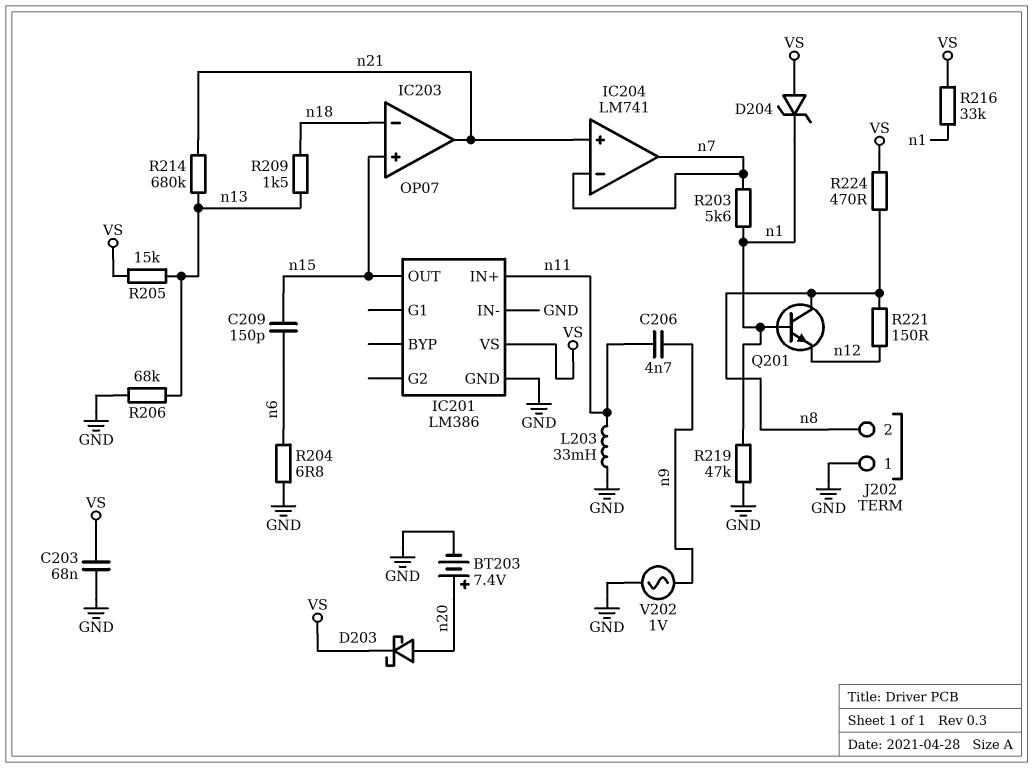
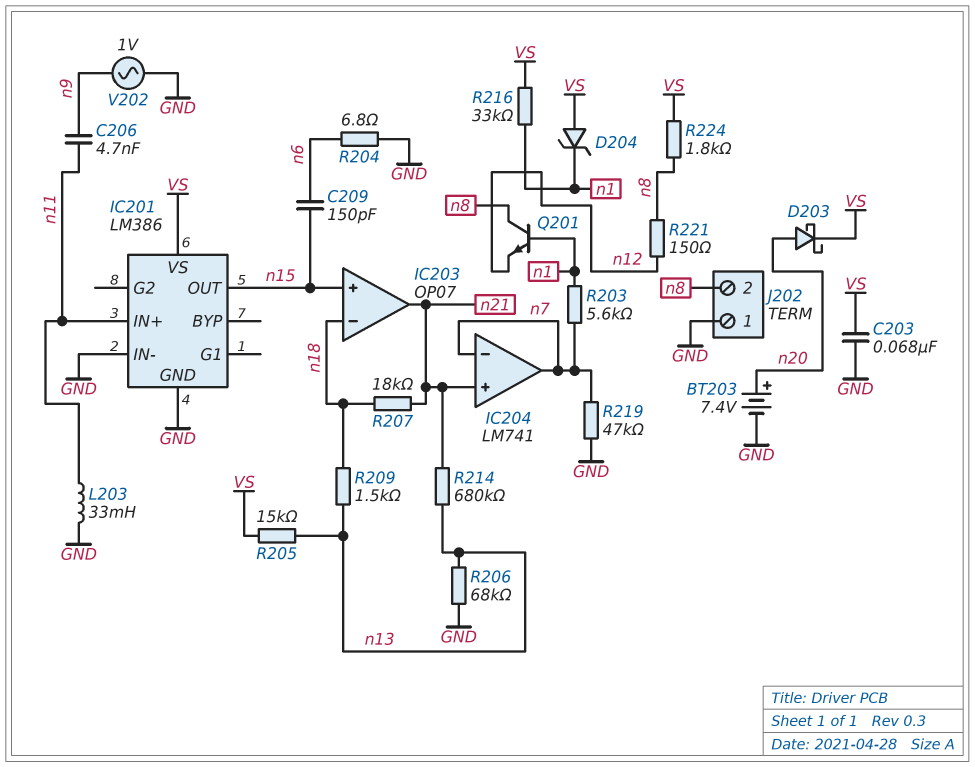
R207: none -> 18k (n18, n21)
R219: 47k (GND, n1) -> 47k (GND, n7)
R224: 470 (VS, n8) -> 1.8k (VS, n8)

